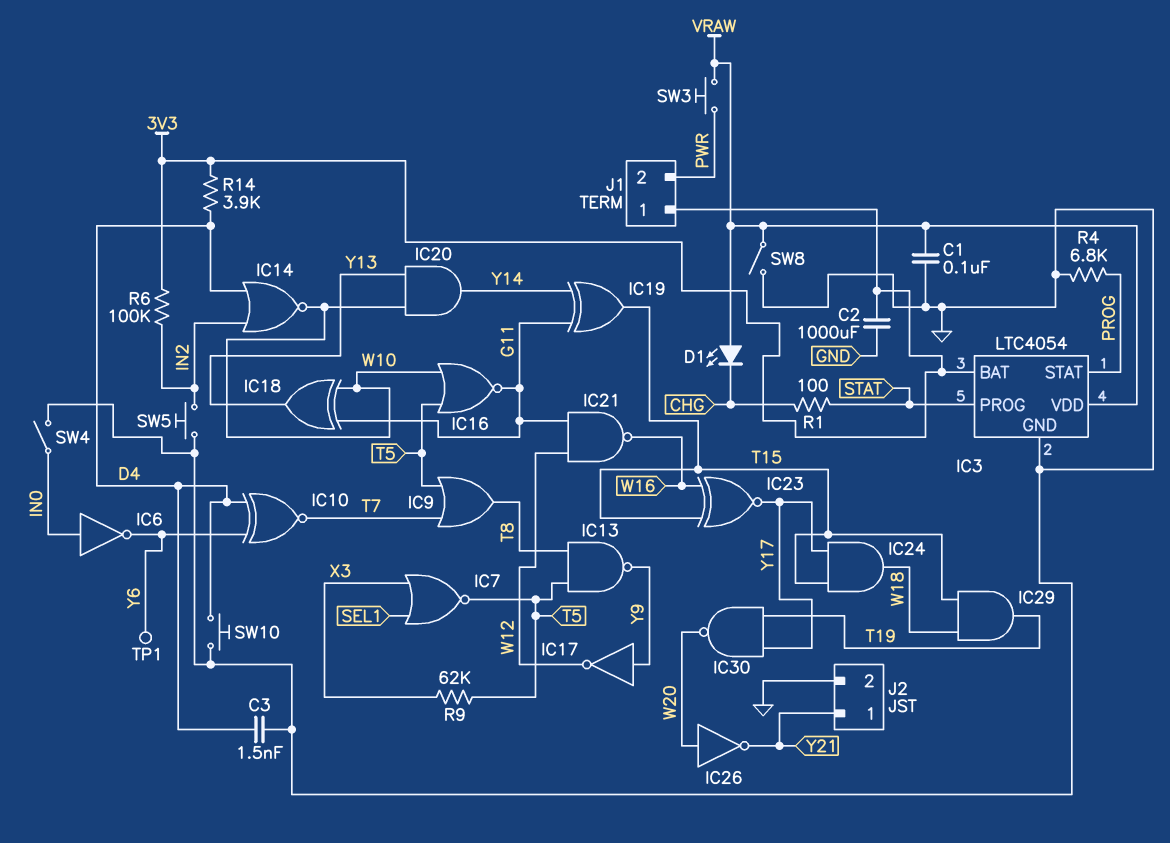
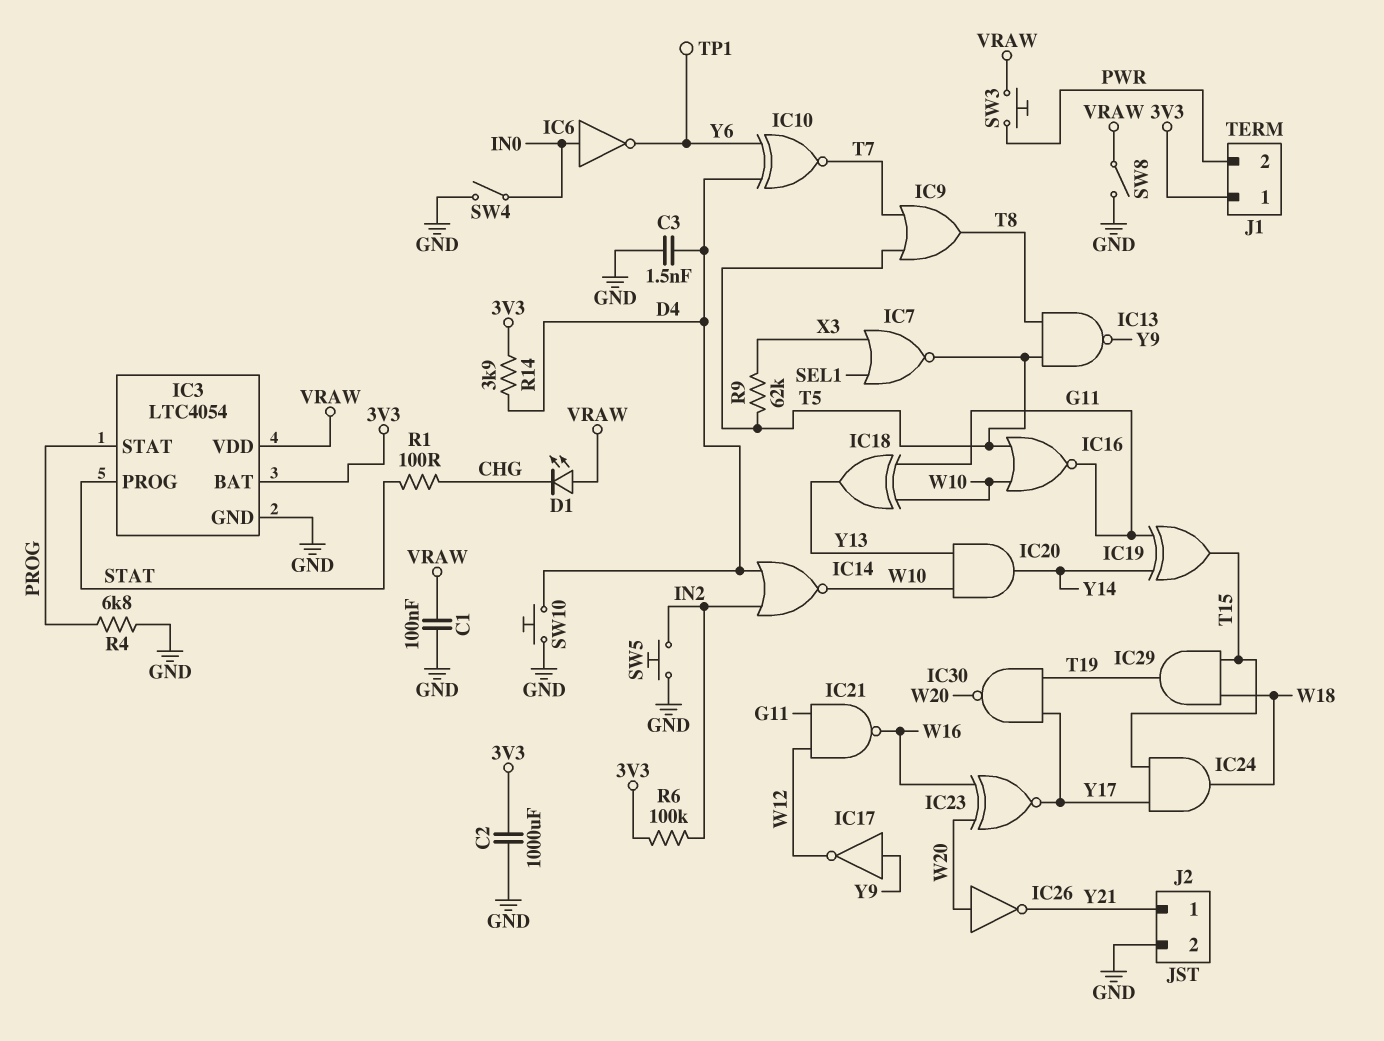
IC23: XNOR (in T15, in W16, out Y17) -> XNOR (in W16, in W20, out Y17)

